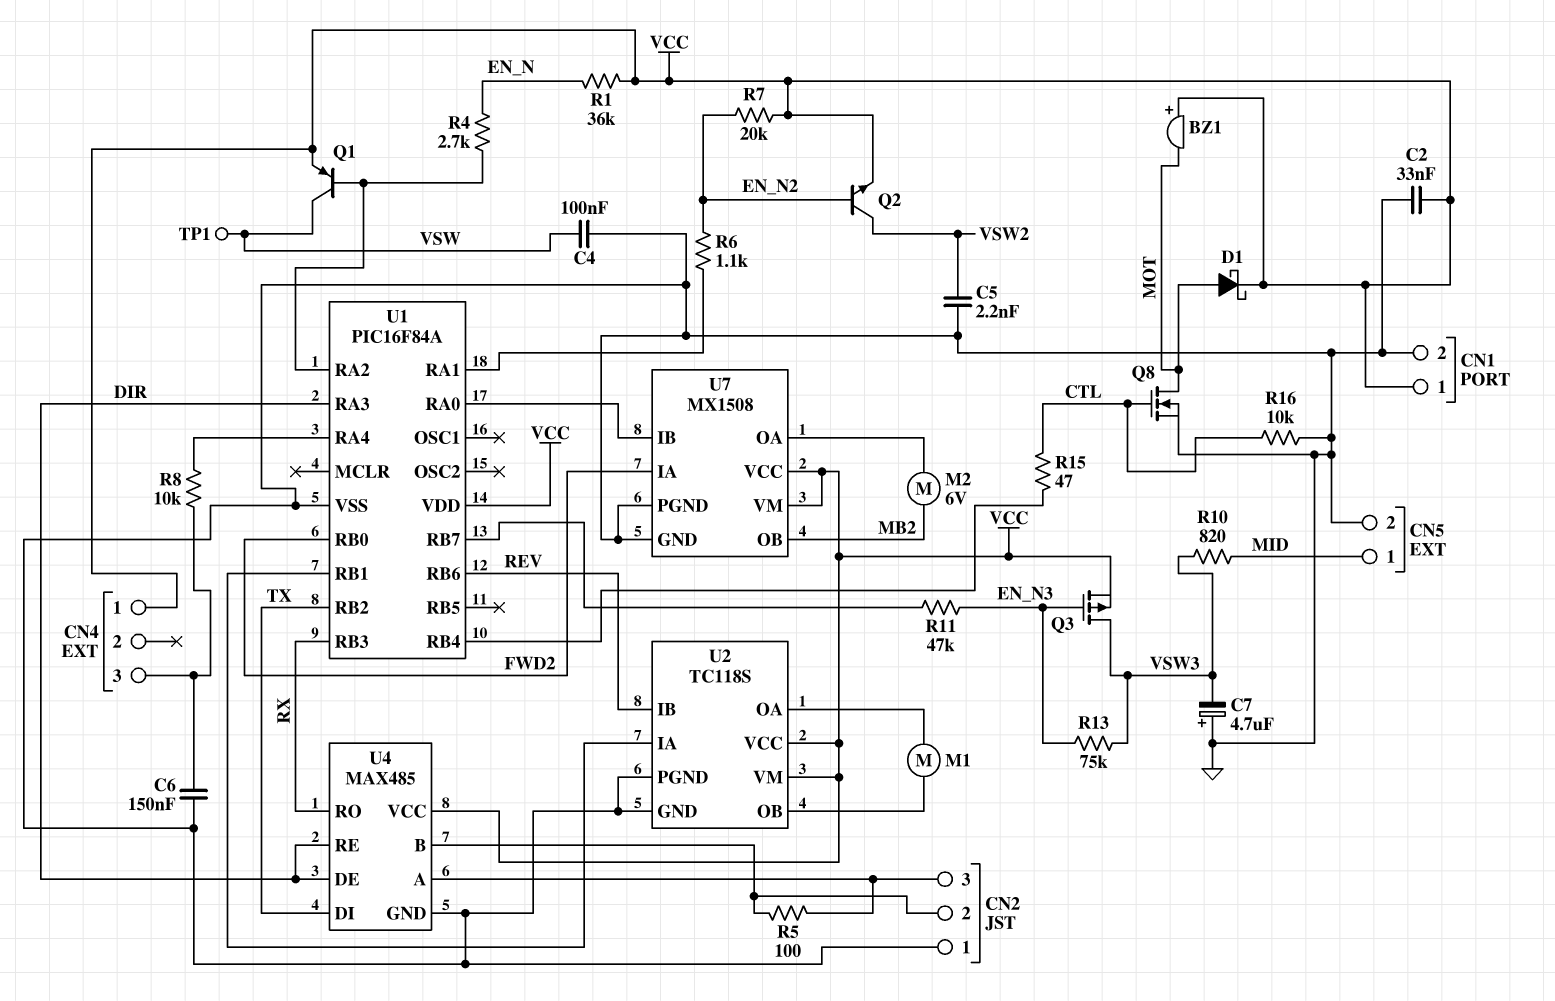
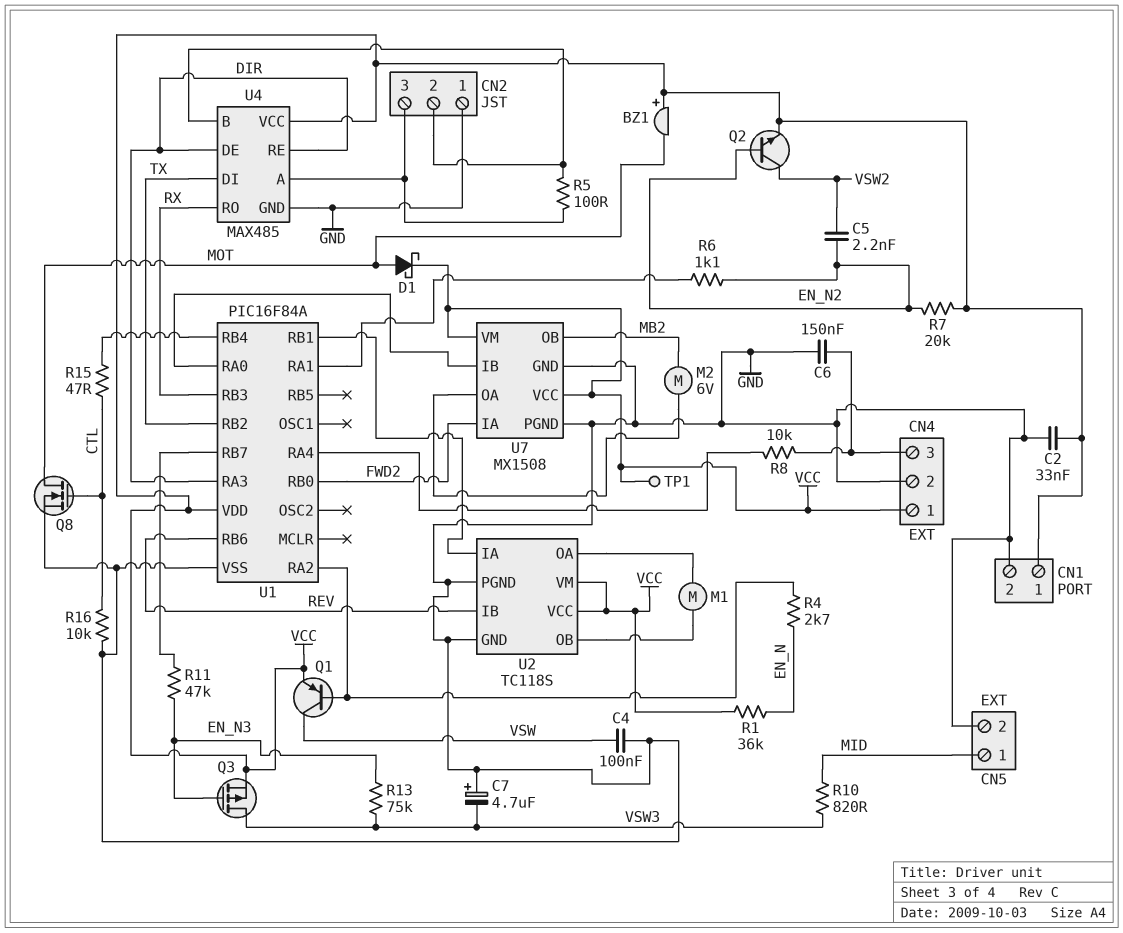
C5: 2.2nF (GND, VSW2) -> 2.2nF (EN_N2, VSW2)
CN4 pin 2: none -> GND
TP1: test point (VSW) -> test point (VCC)

